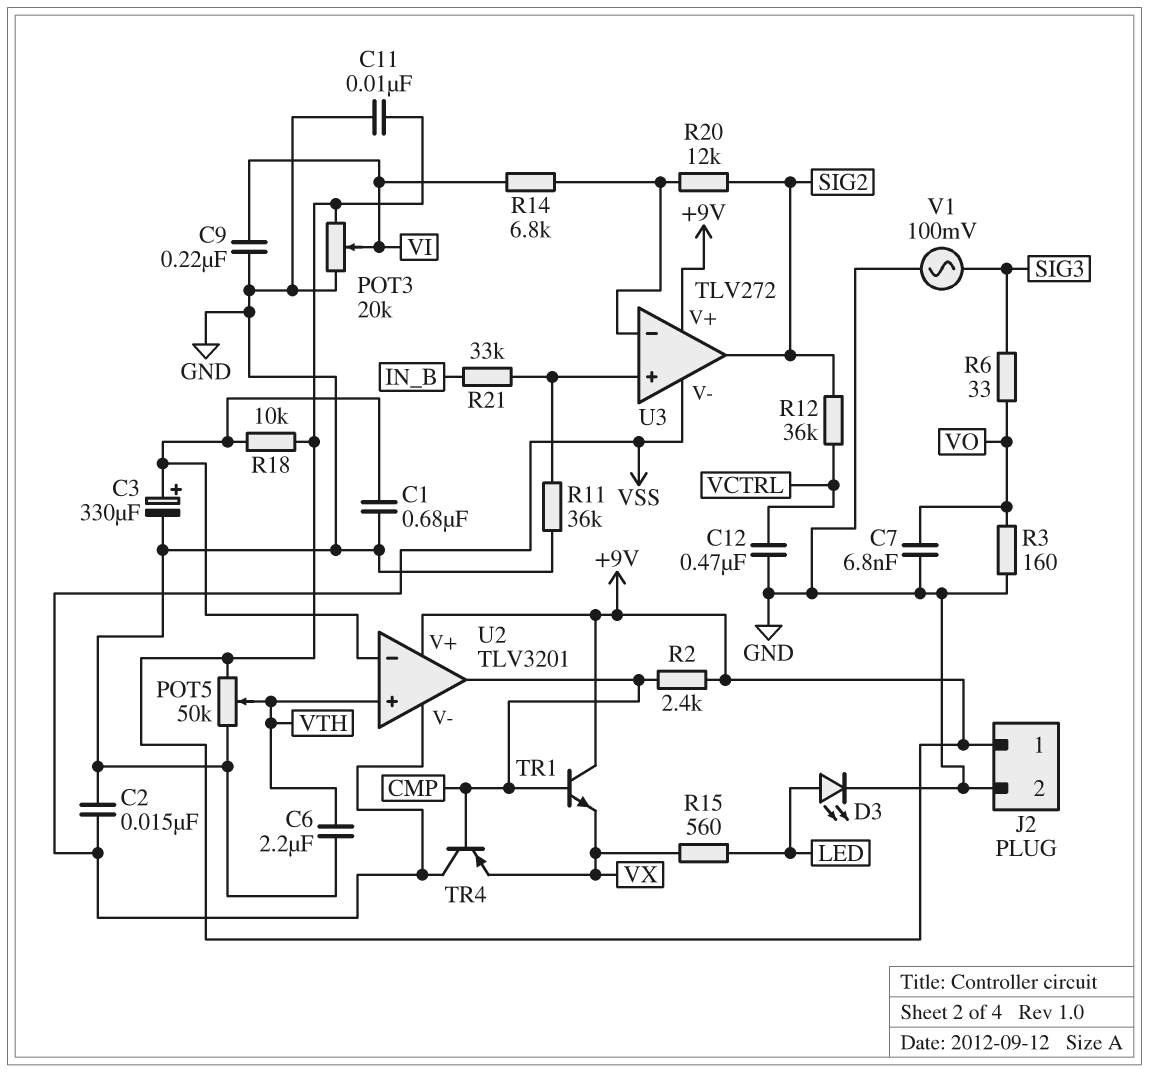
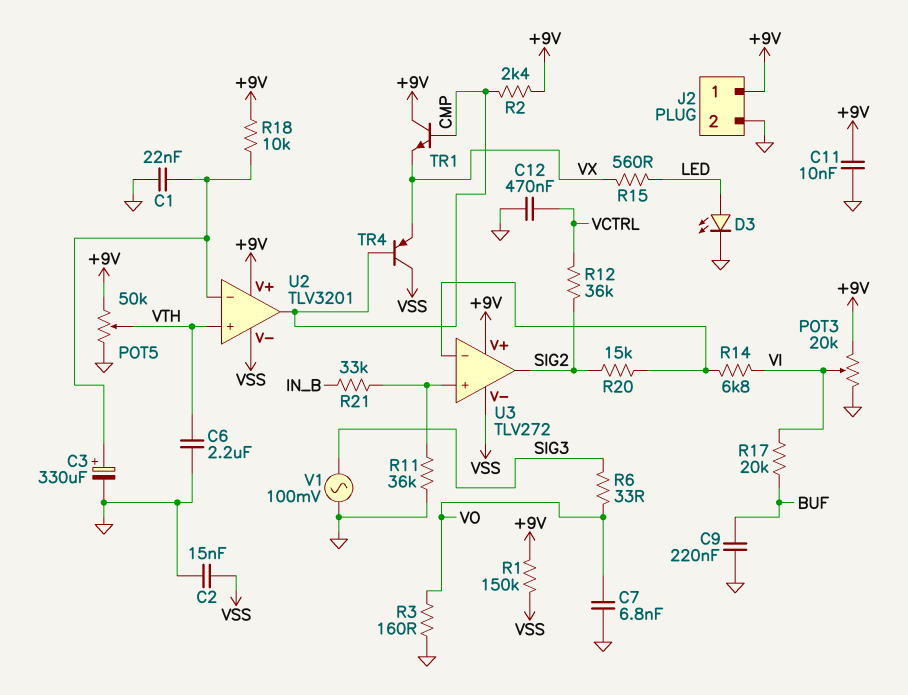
C1: 680nF (GND, U2/in-) -> 22nF (GND, U2/in-)
C9: 220nF (GND, VI) -> 220nF (BUF, GND)
R1: none -> 150k (+9V, VSS)
R17: none -> 20k (BUF, VI)
R20: 12k (SIG2, U3/in-) -> 15k (SIG2, U3/in-)

